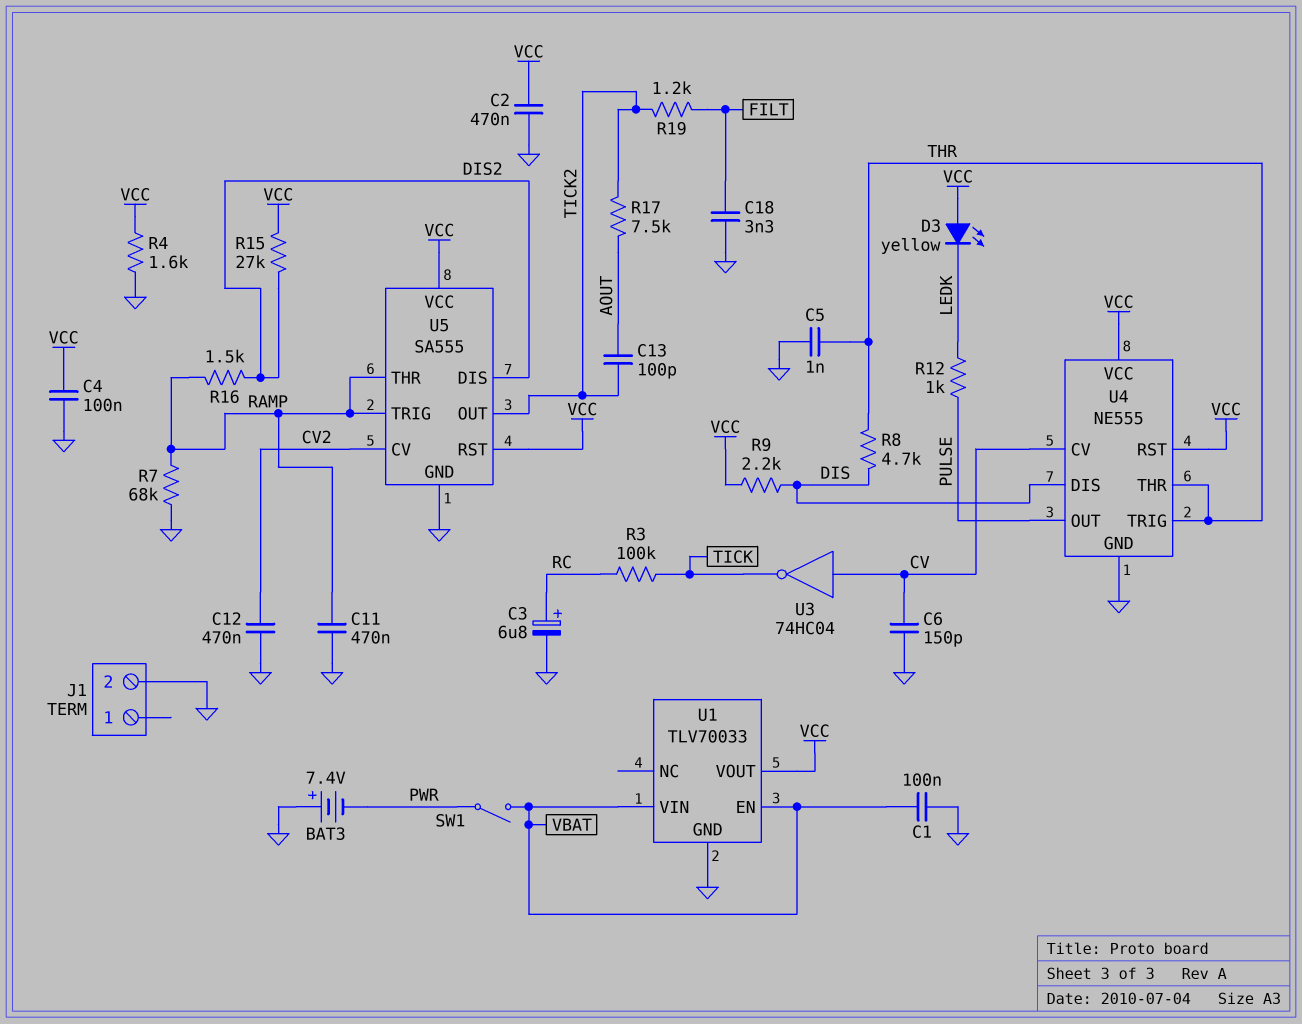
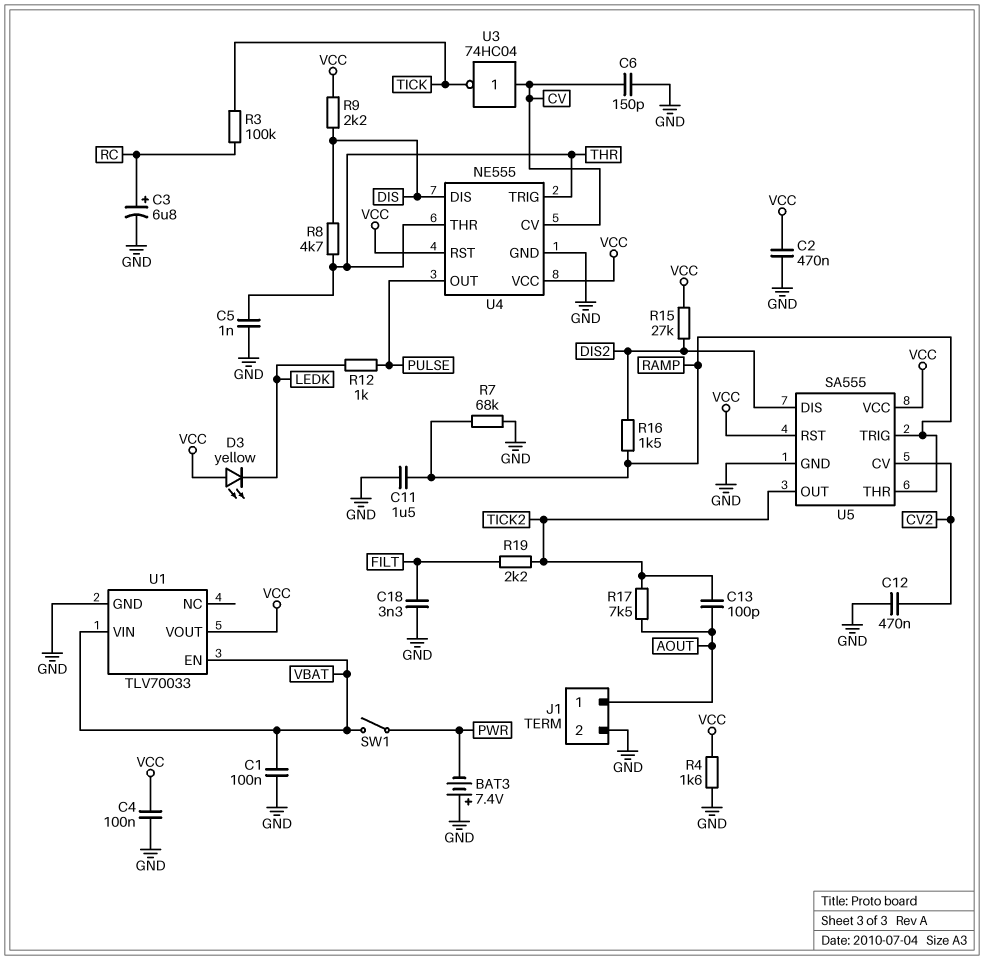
C11: 470nF (GND, RAMP) -> 1.5uF (GND, RAMP)
J1 pin 1: none -> AOUT
R19: 1.2k (FILT, TICK2) -> 2.2k (FILT, TICK2)

